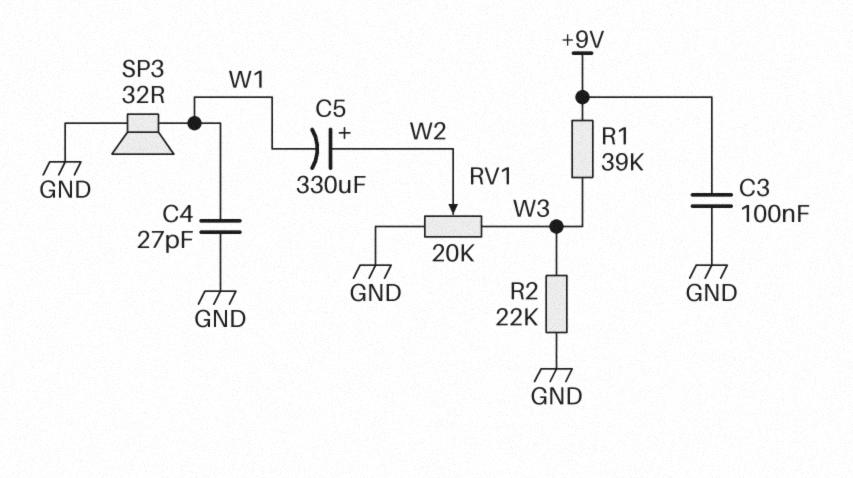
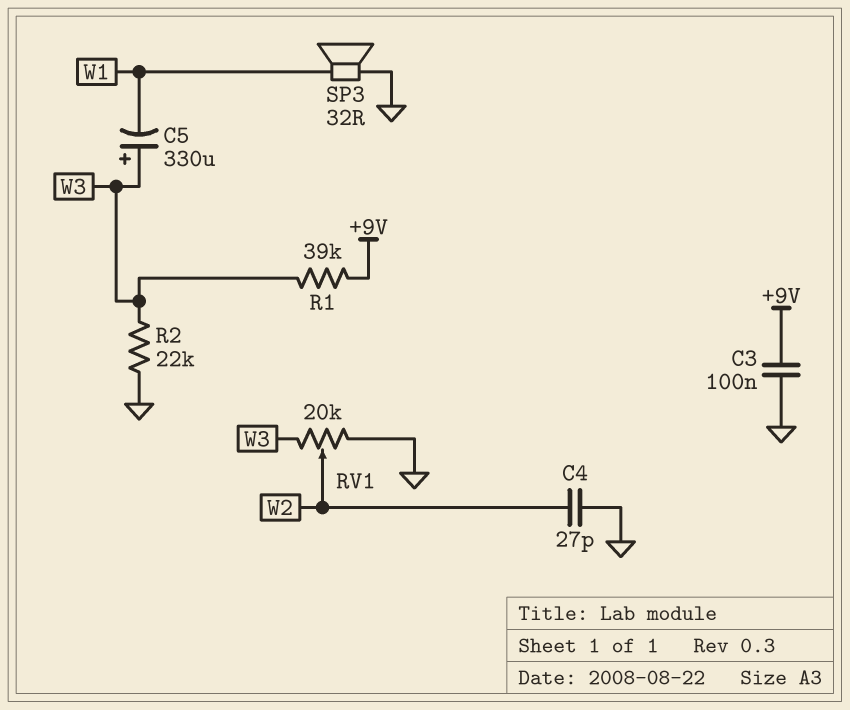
C4: 27pF (GND, W1) -> 27pF (GND, W2)
C5: 330uF (plus W2, minus W1) -> 330uF (plus W3, minus W1)

